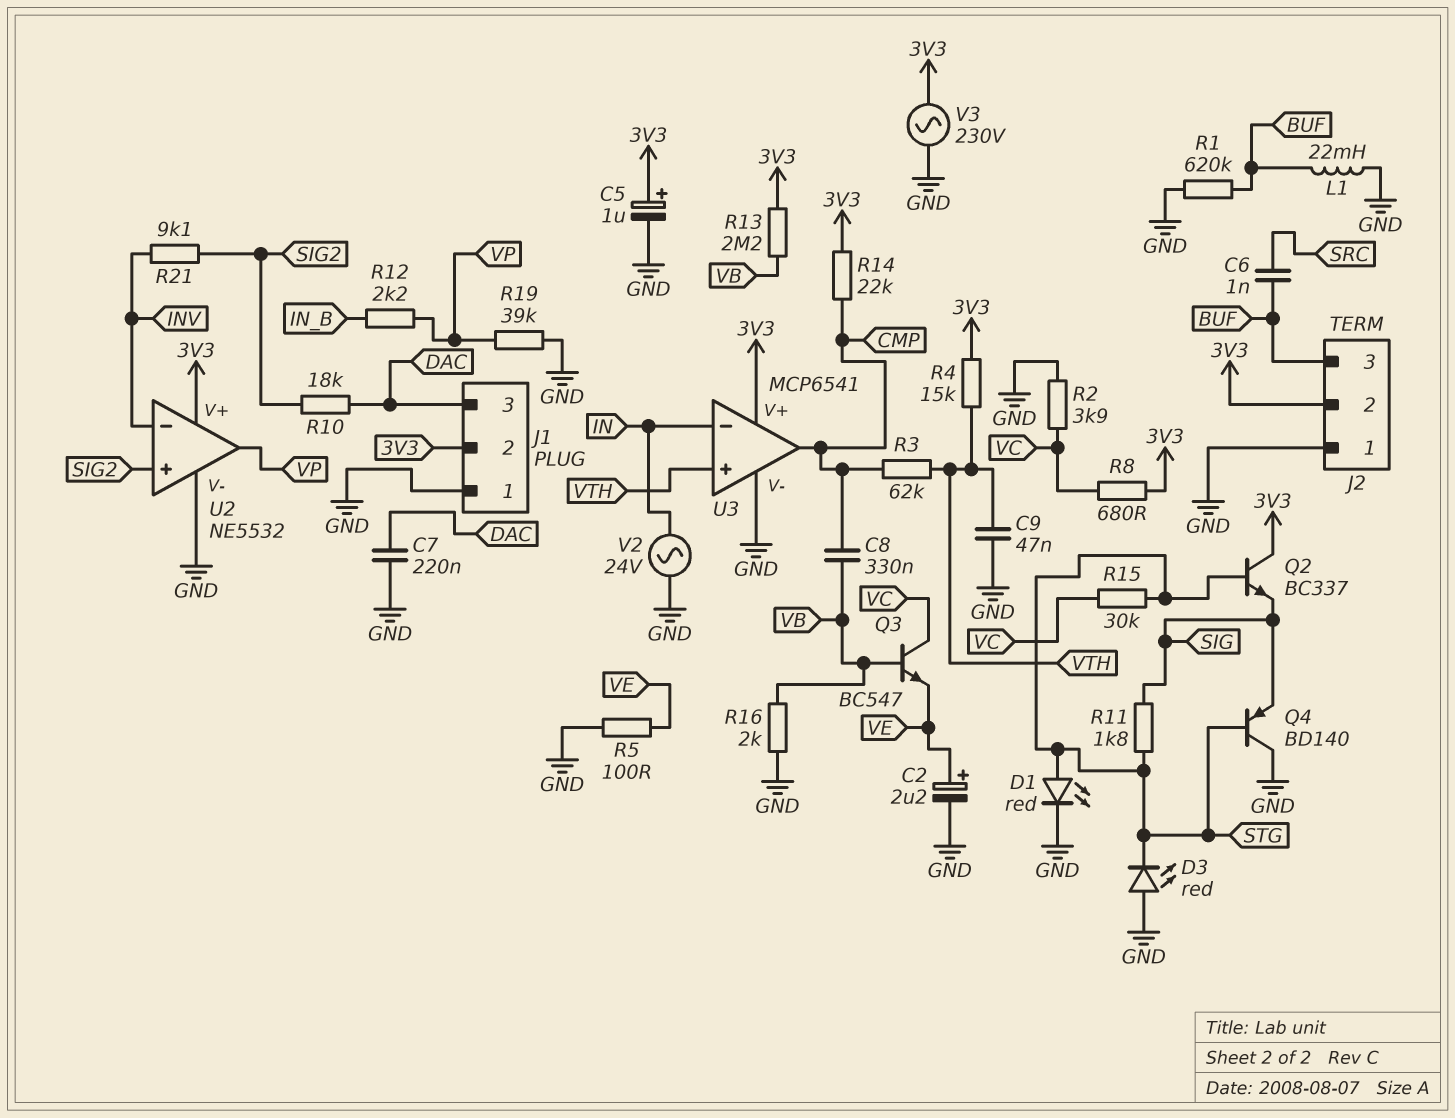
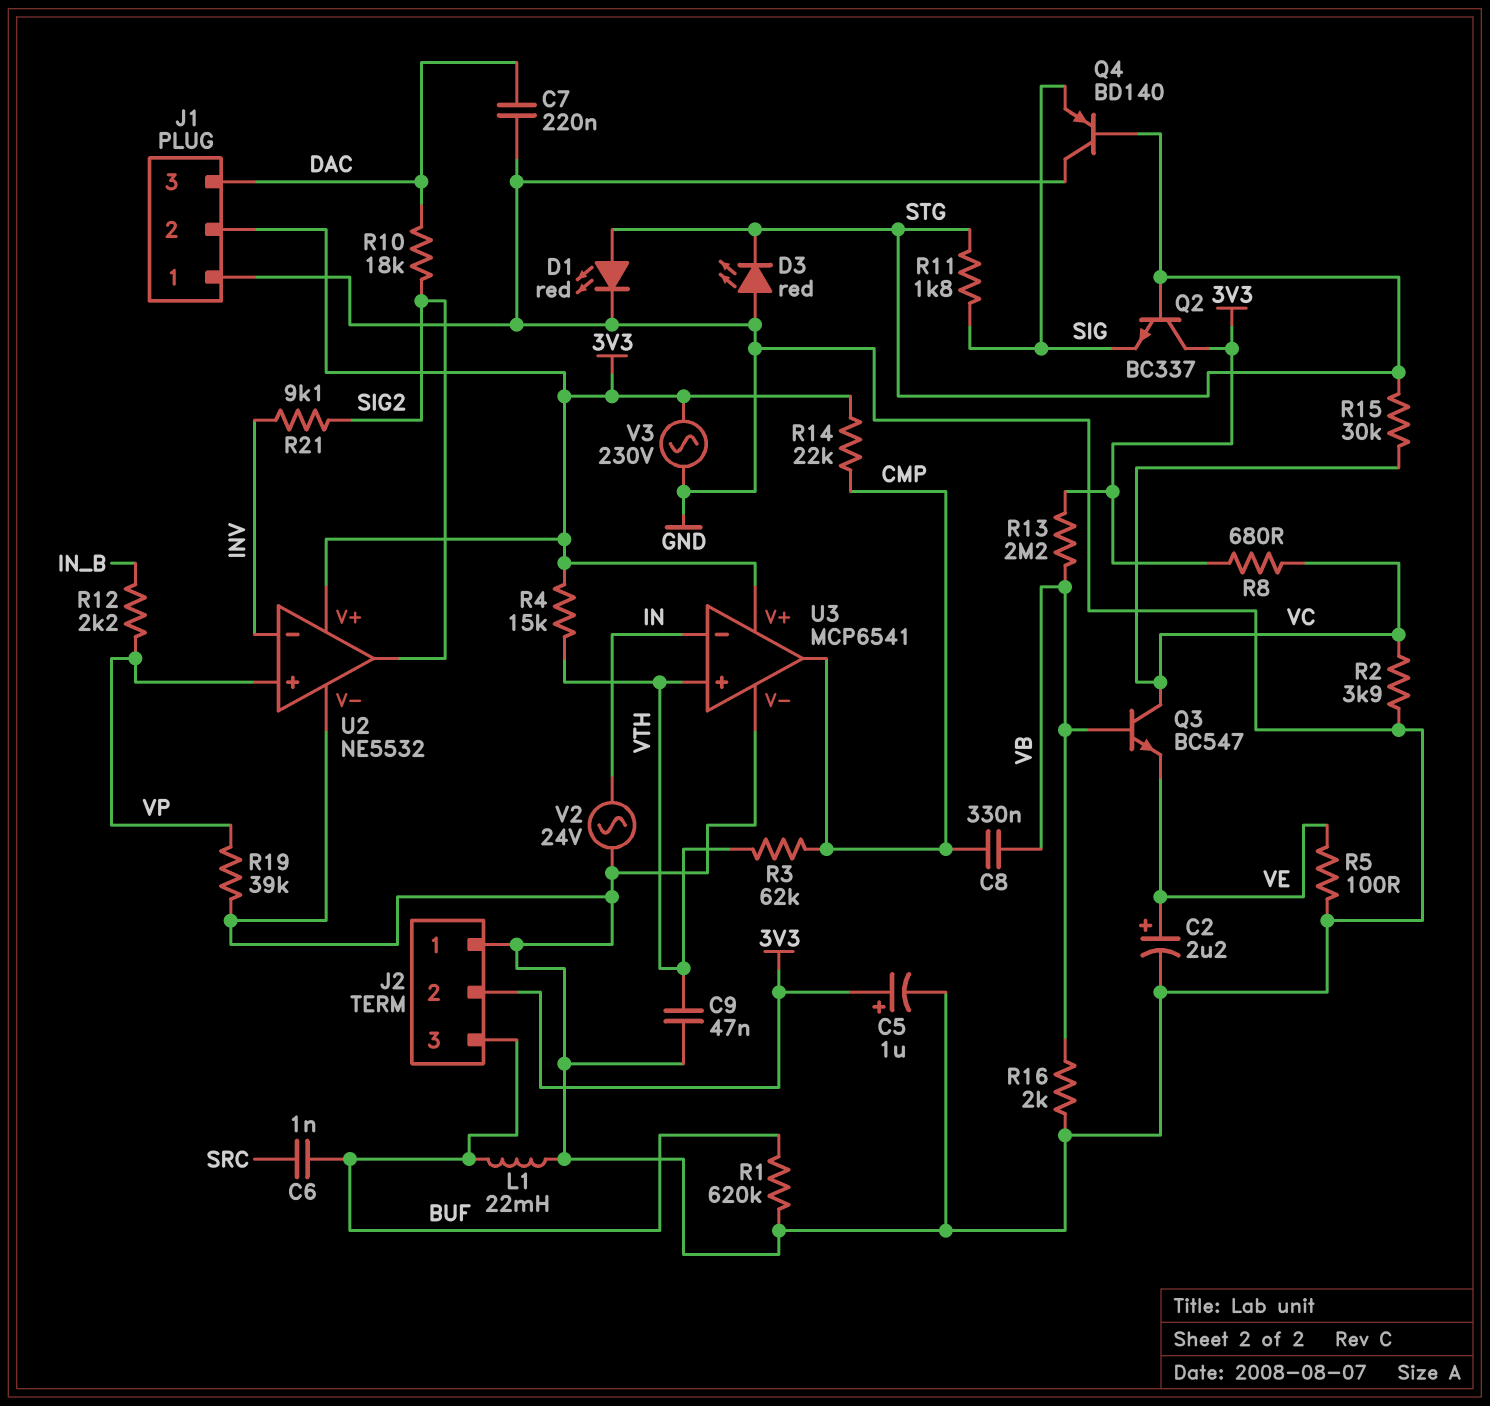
U2 pin in+: SIG2 -> VP
U2 pin out: VP -> SIG2

